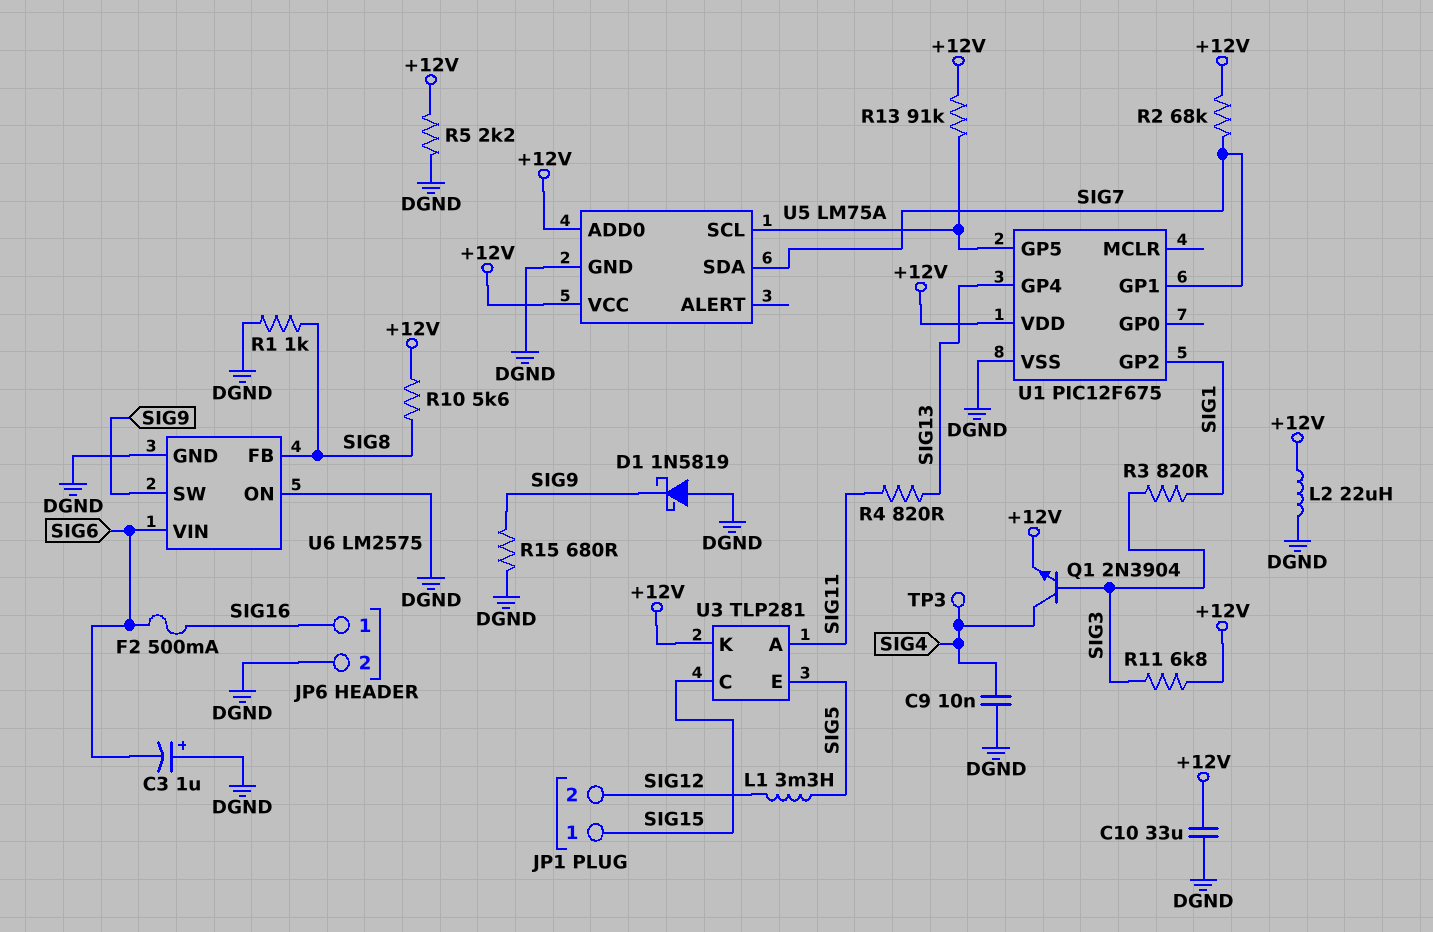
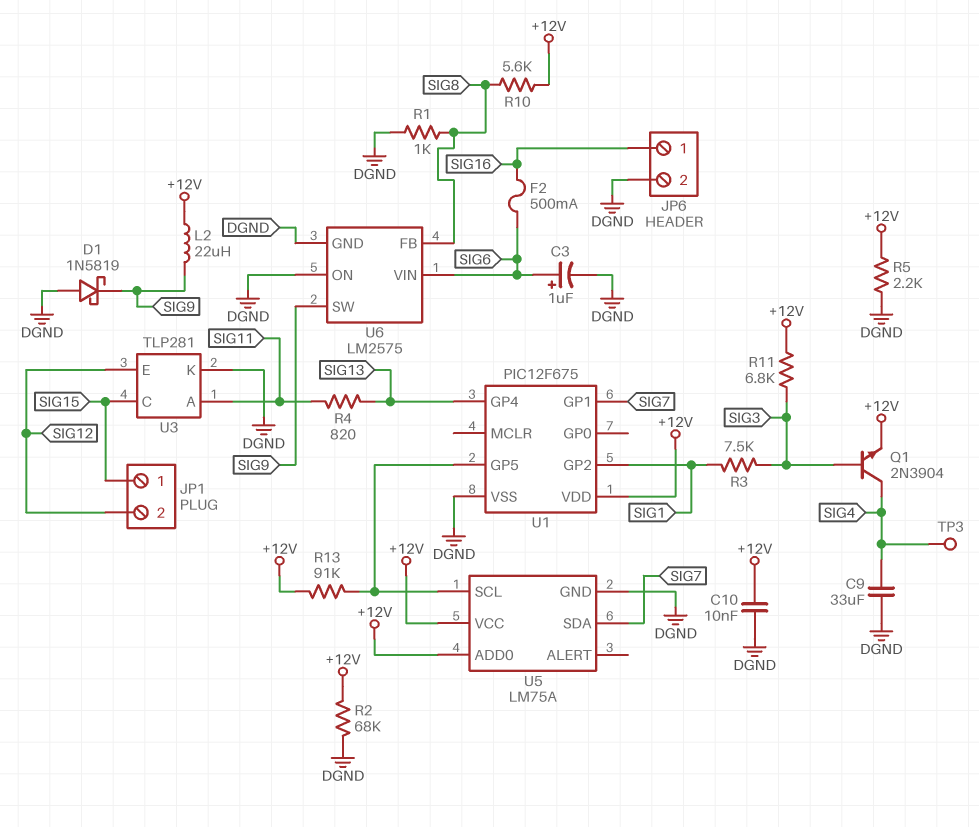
C3: 1uF (plus DGND, minus SIG6) -> 1uF (plus SIG6, minus DGND)
C9: 10nF (DGND, SIG4) -> 33uF (DGND, SIG4)
C10: 33uF (+12V, DGND) -> 10nF (+12V, DGND)
L1: 3.3mH (SIG5, SIG12) -> none
L2: 22uH (+12V, DGND) -> 22uH (+12V, SIG9)
R2: 68k (+12V, SIG7) -> 68k (+12V, DGND)
R3: 820 (SIG1, SIG3) -> 7.5k (SIG1, SIG3)
R15: 680 (DGND, SIG9) -> none
U3 pin E: SIG5 -> SIG12
U3 pin K: +12V -> DGND

